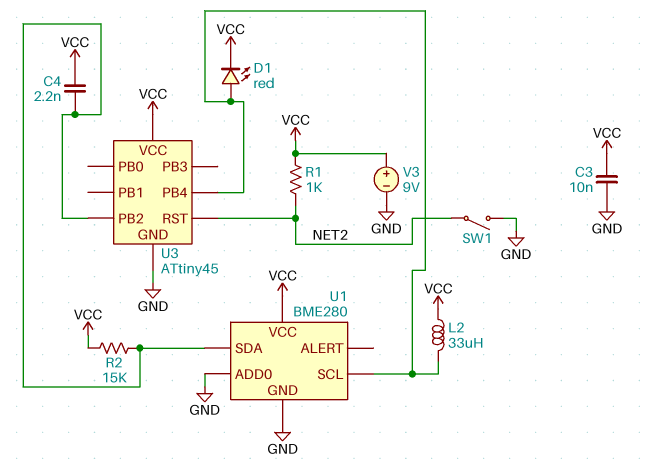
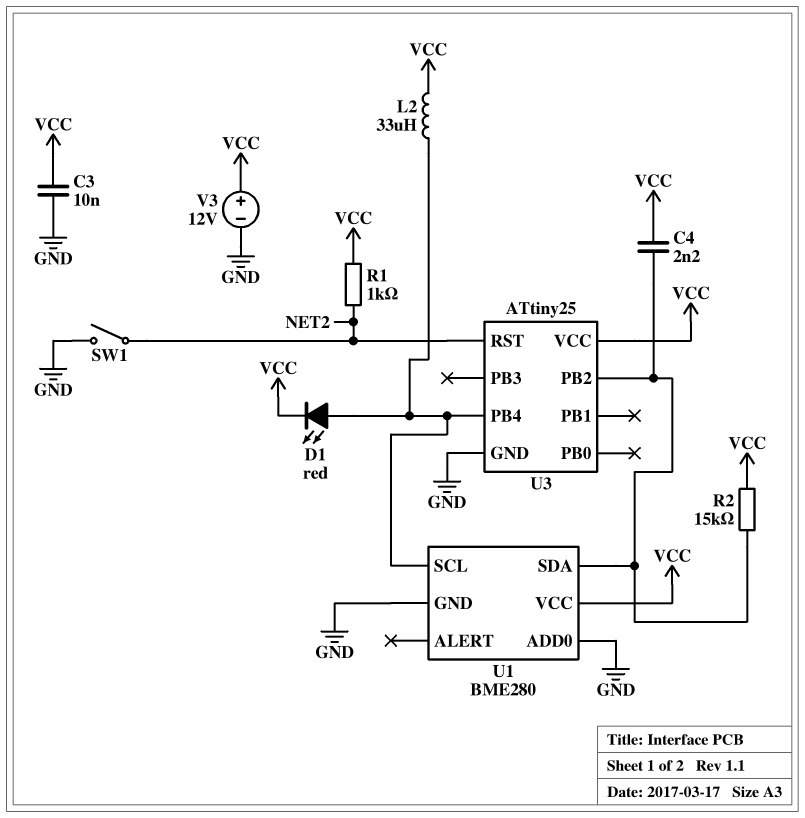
U3: ATtiny45 -> ATtiny25
V3: 9V (plus VCC, minus GND) -> 12V (plus VCC, minus GND)

